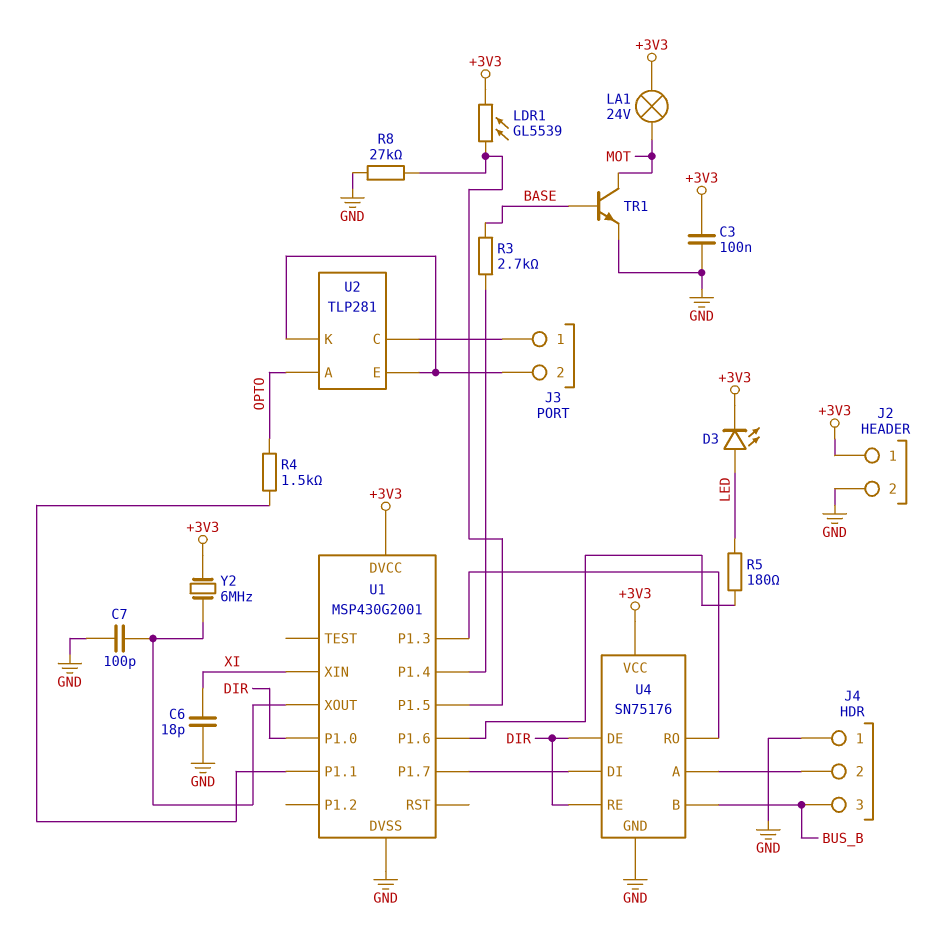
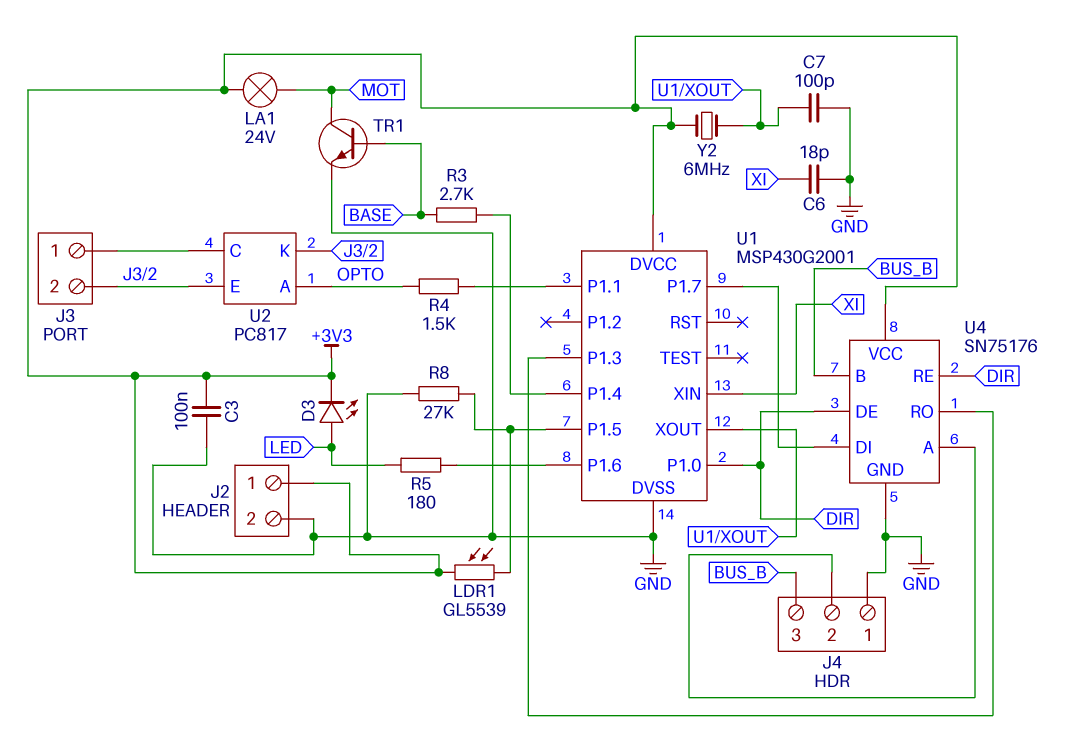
U2: TLP281 -> PC817

